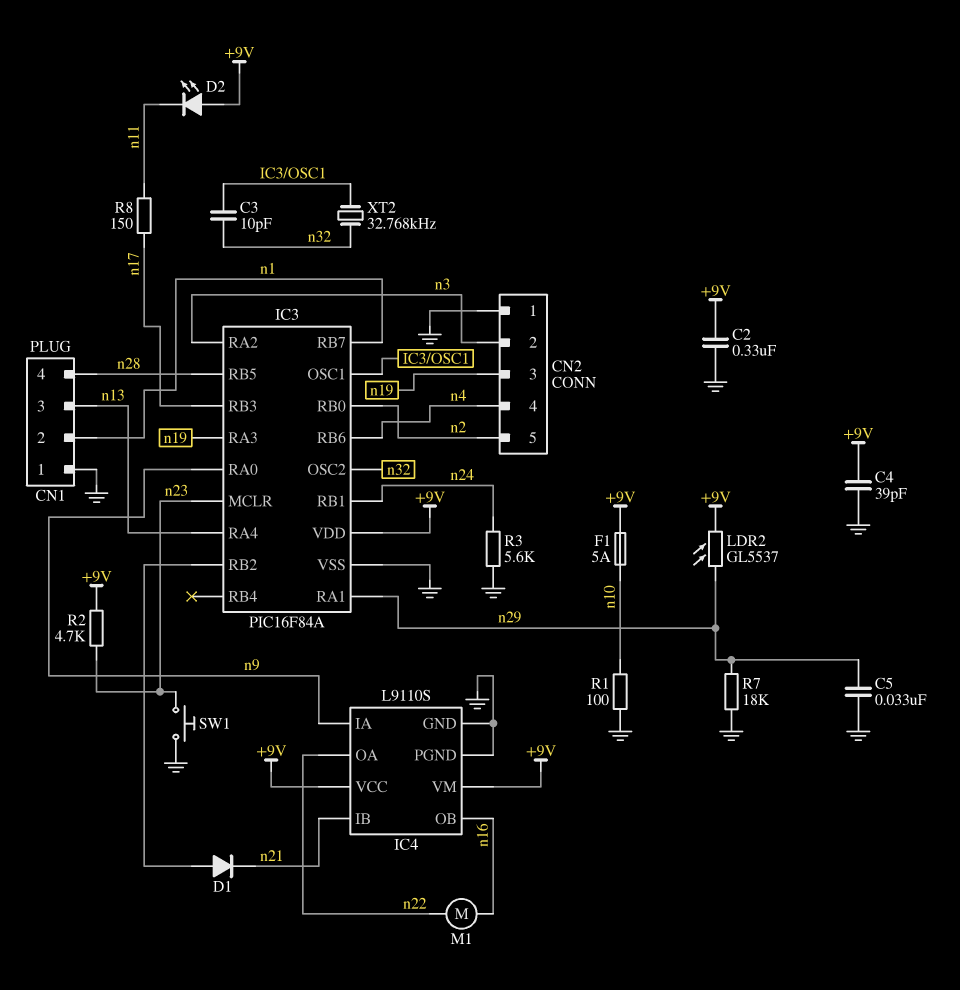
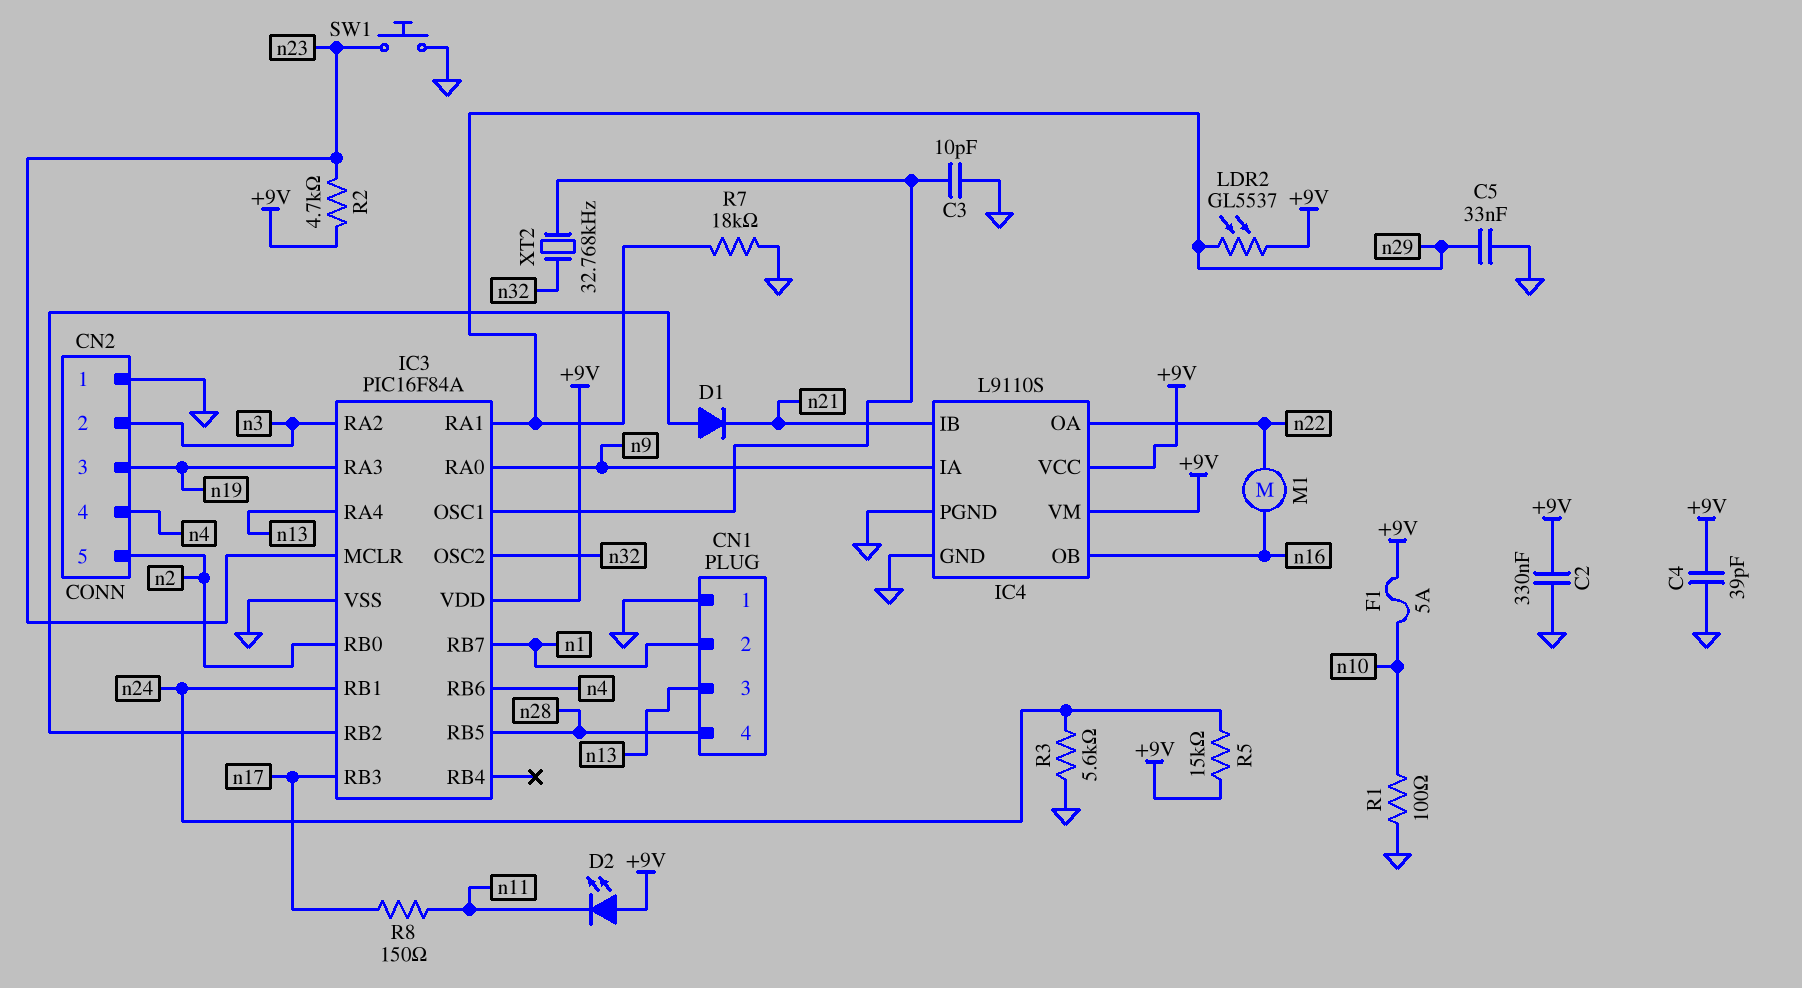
C3: 10pF (IC3/OSC1, n32) -> 10pF (GND, IC3/OSC1)
R5: none -> 15k (+9V, n24)

